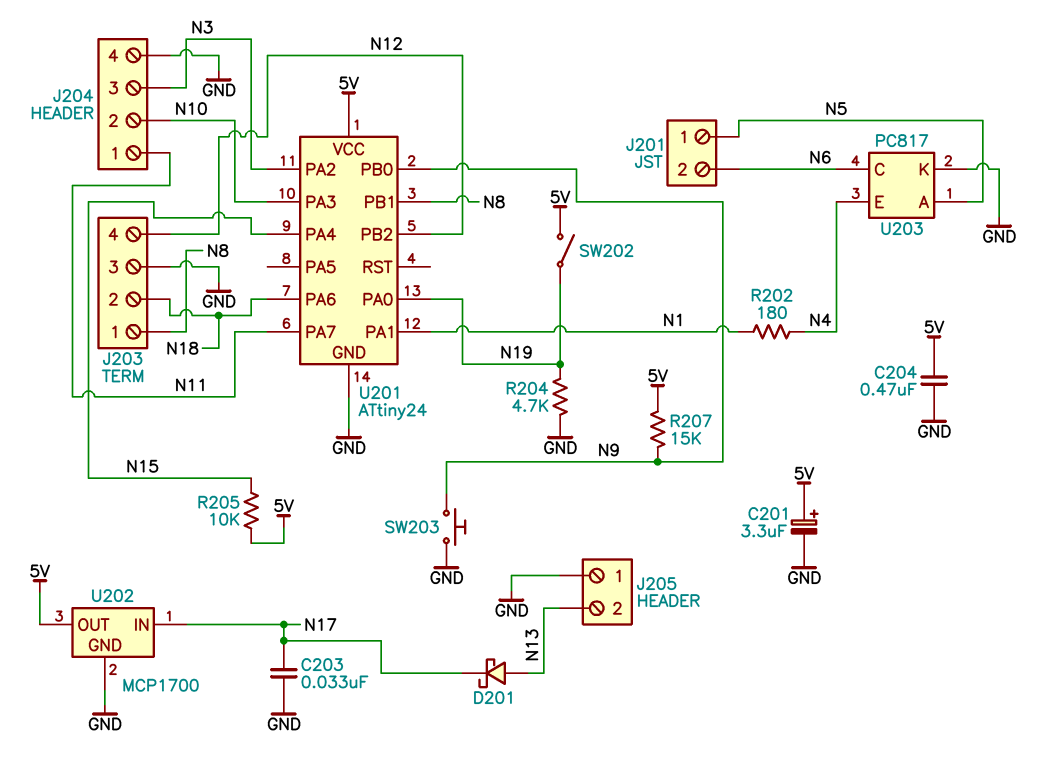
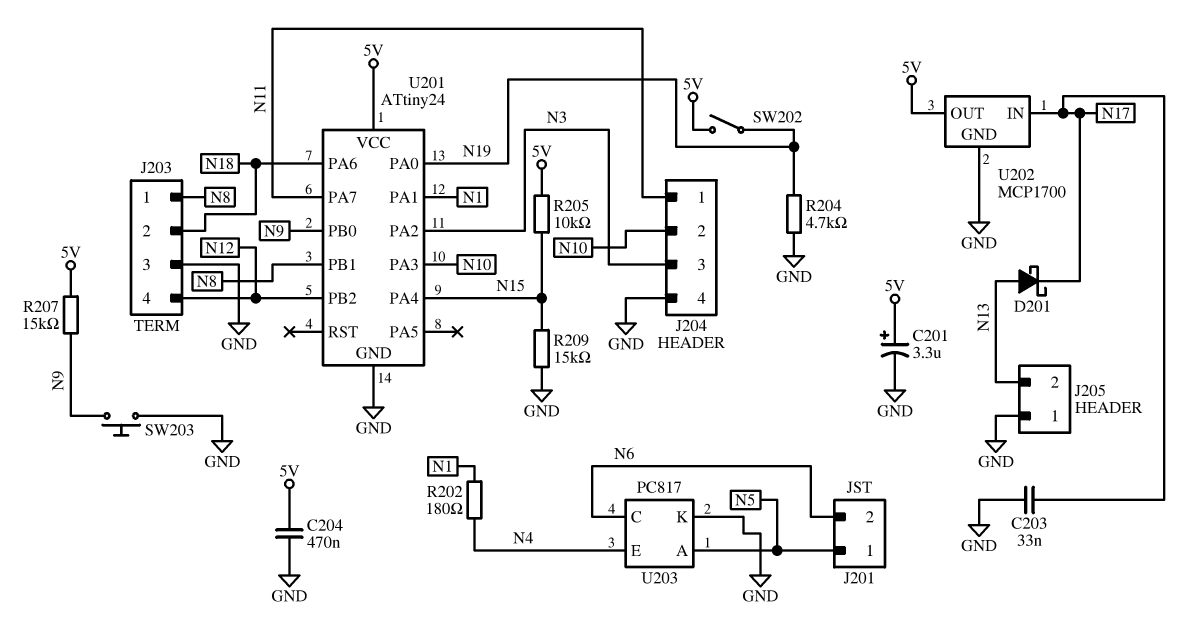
R209: none -> 15k (GND, N15)

